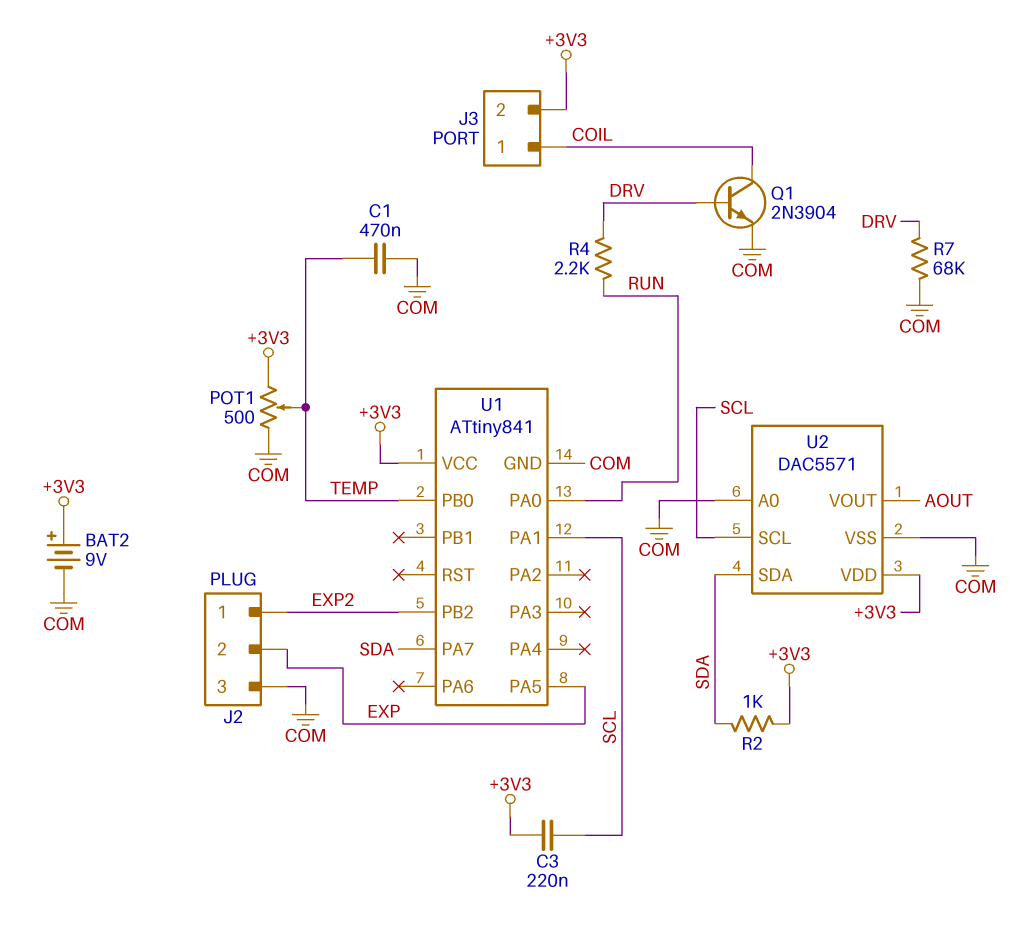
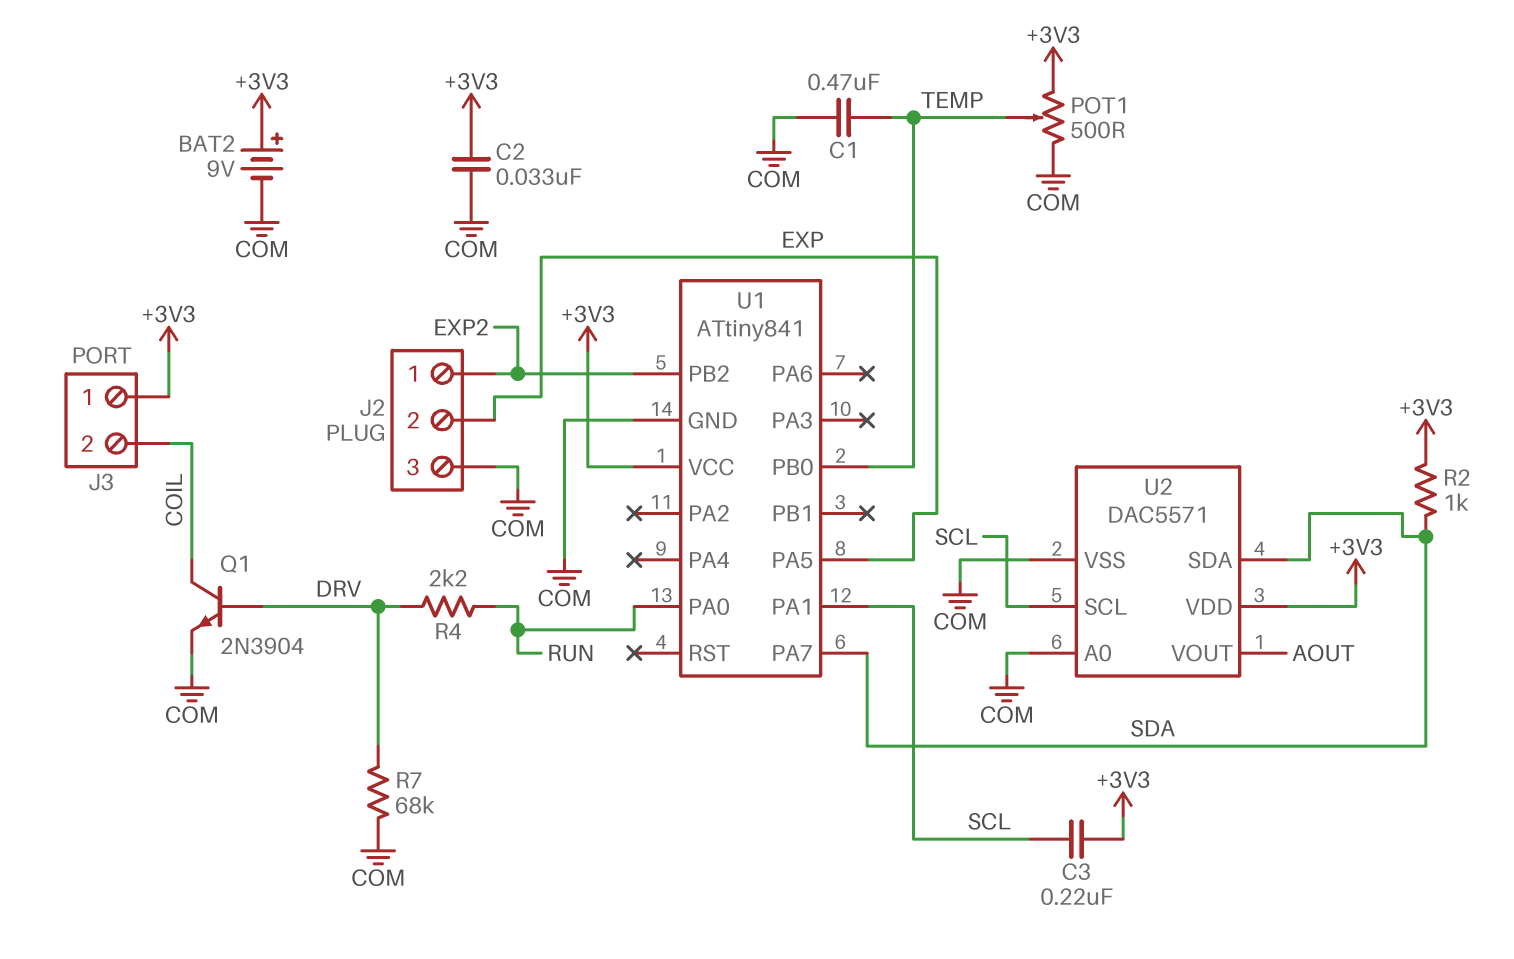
C2: none -> 33nF (+3V3, COM)
J3 pin 1: COIL -> +3V3
J3 pin 2: +3V3 -> COIL

